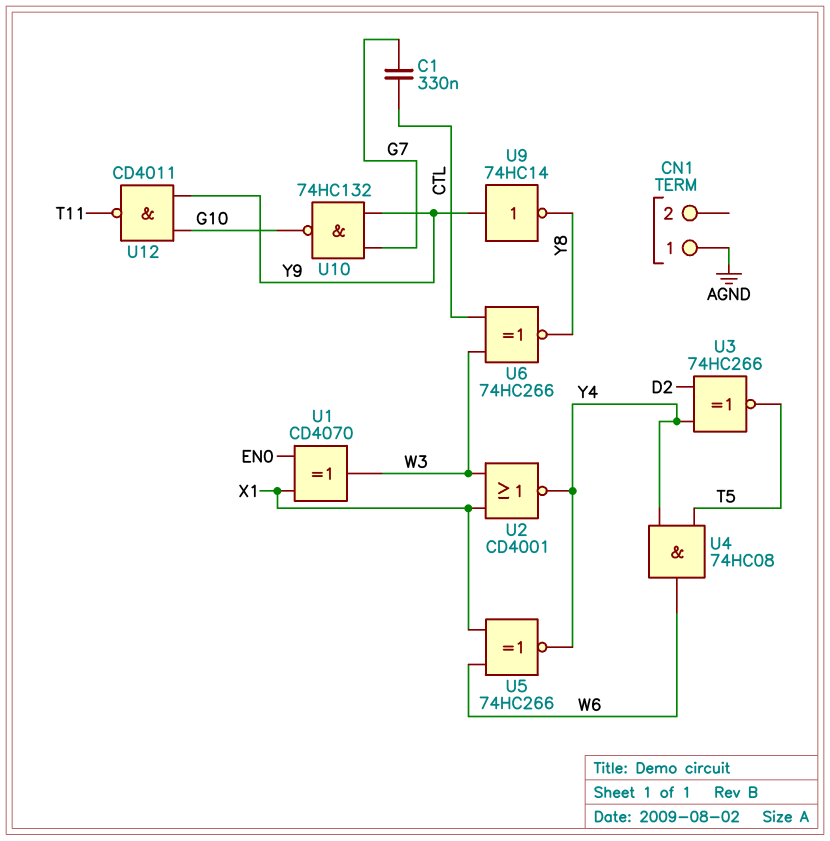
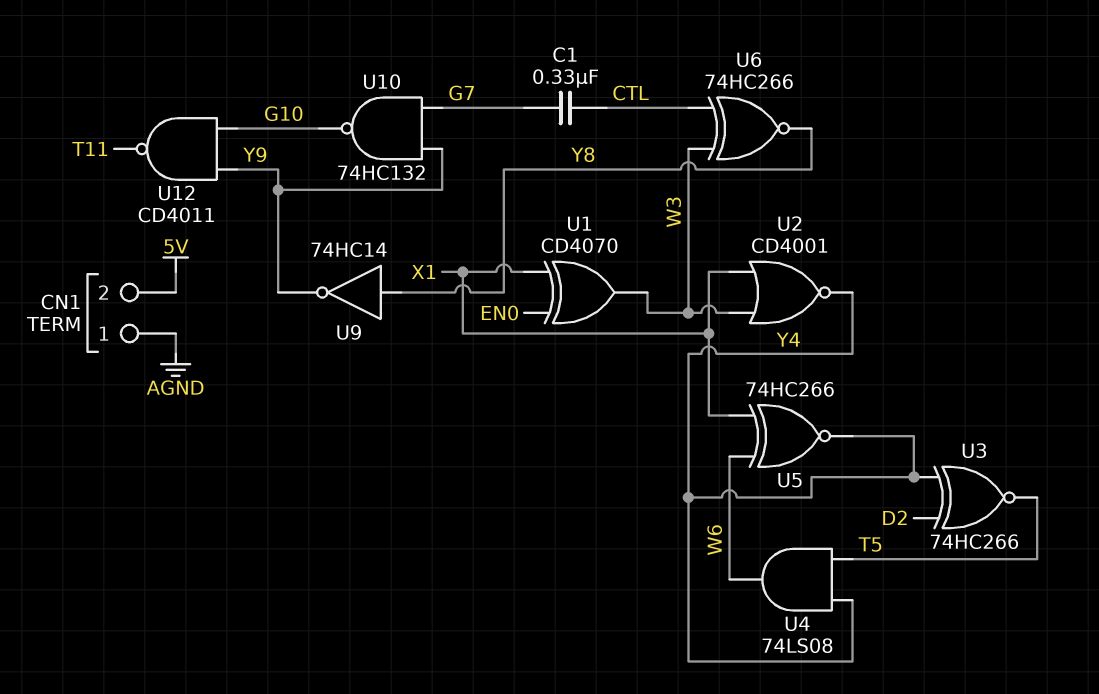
CN1 pin 2: none -> 5V
U4: AND 74HC08 (in T5, in Y4, out W6) -> AND 74LS08 (in T5, in Y4, out W6)
U9: NOT 74HC14 (in Y9, out Y8) -> NOT 74HC14 (in Y8, out Y9)

